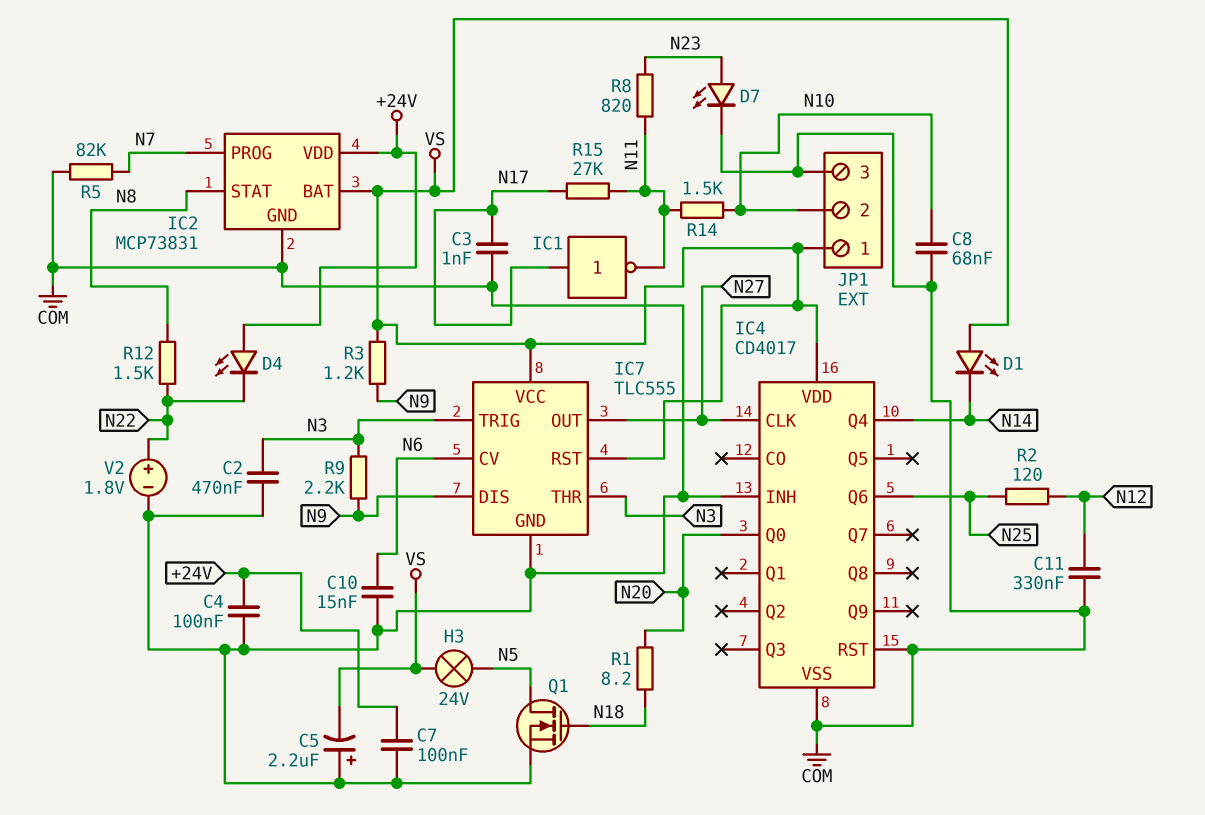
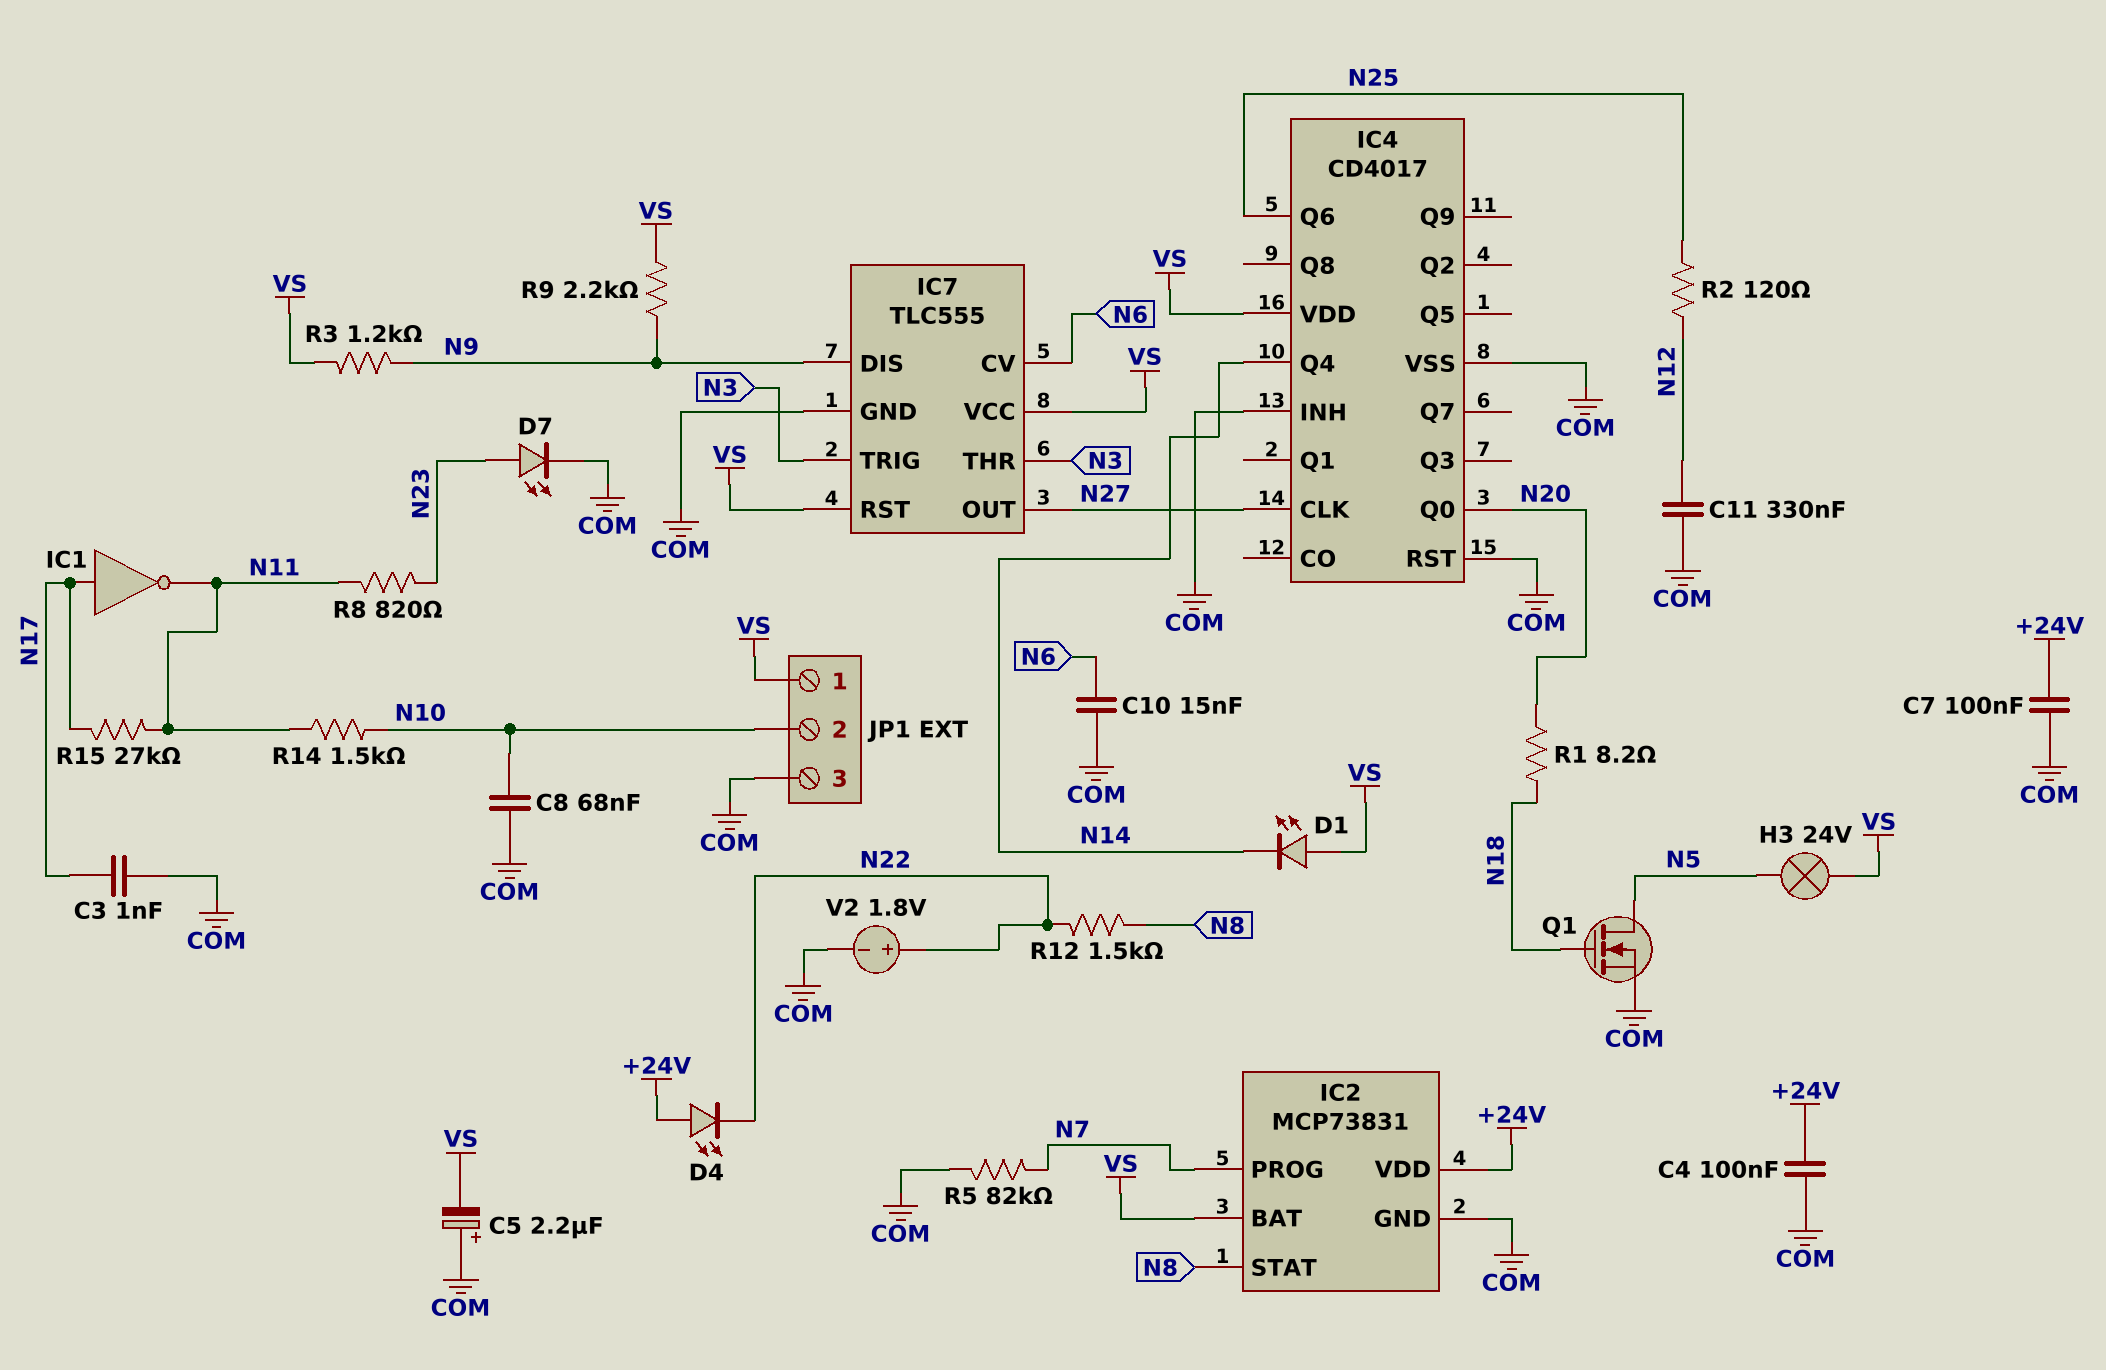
C2: 470nF (COM, N3) -> none
R9: 2.2k (N3, N9) -> 2.2k (N9, VS)

